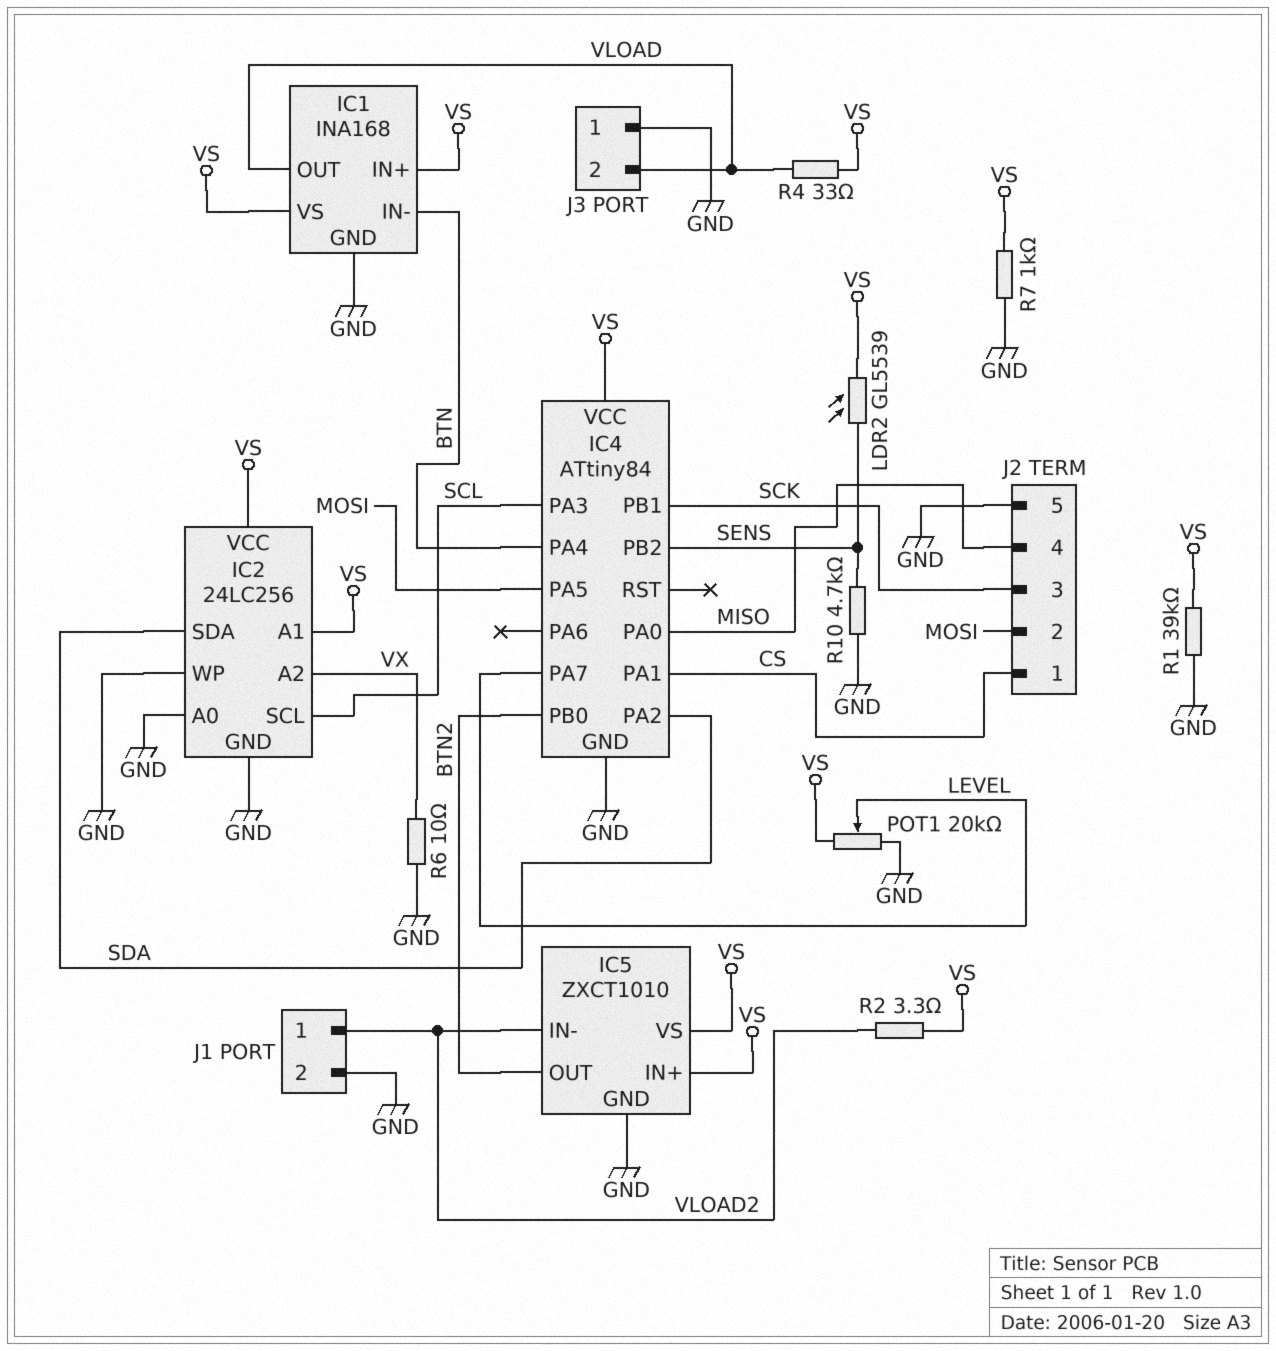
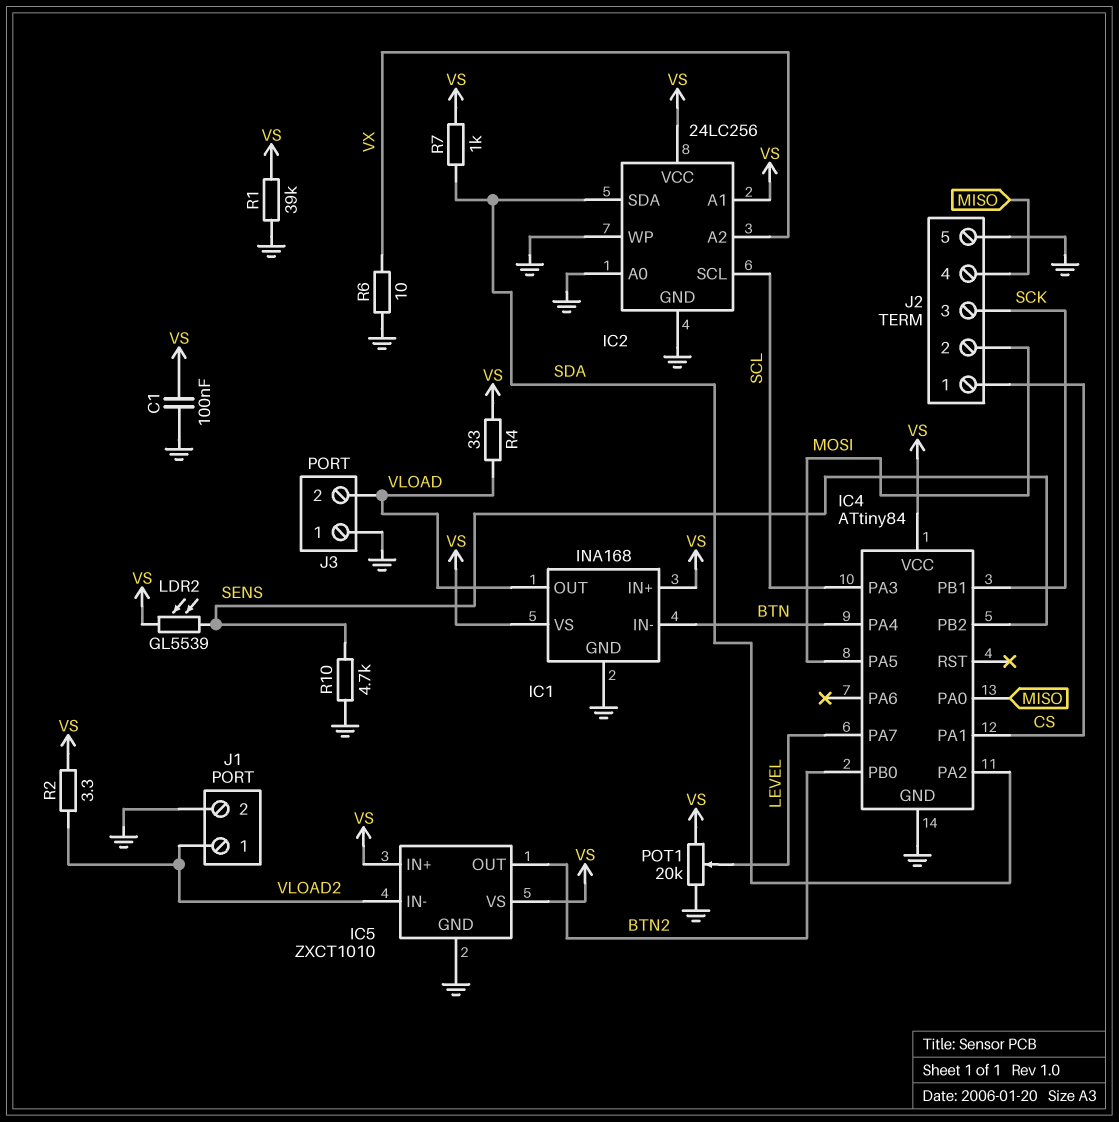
C1: none -> 100nF (GND, VS)
R7: 1k (GND, VS) -> 1k (SDA, VS)

